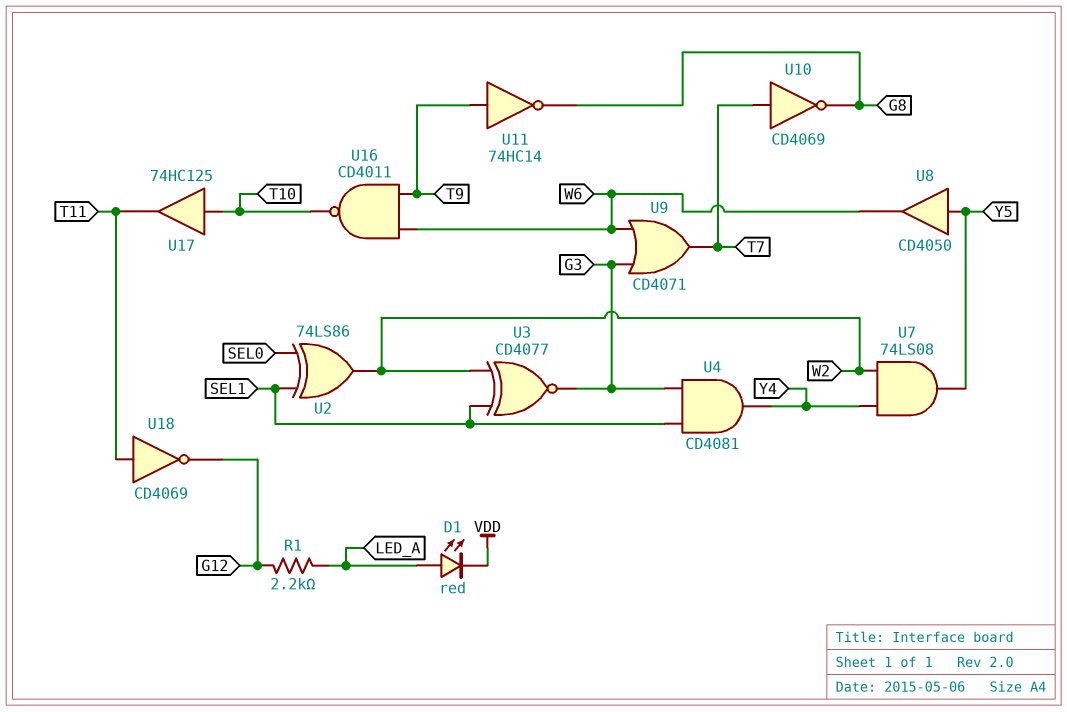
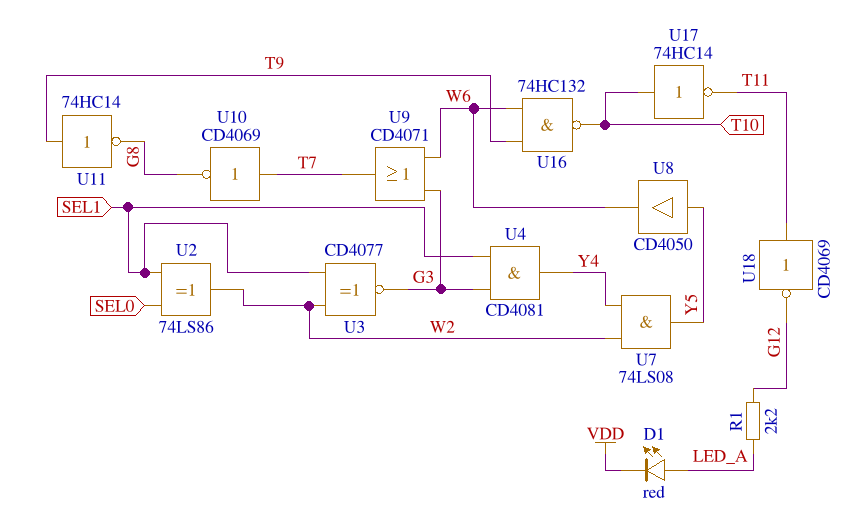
U16: NAND CD4011 (in T9, in W6, out T10) -> NAND 74HC132 (in T9, in W6, out T10)
U17: buffer 74HC125 (in T10, out T11) -> NOT 74HC14 (in T10, out T11)

